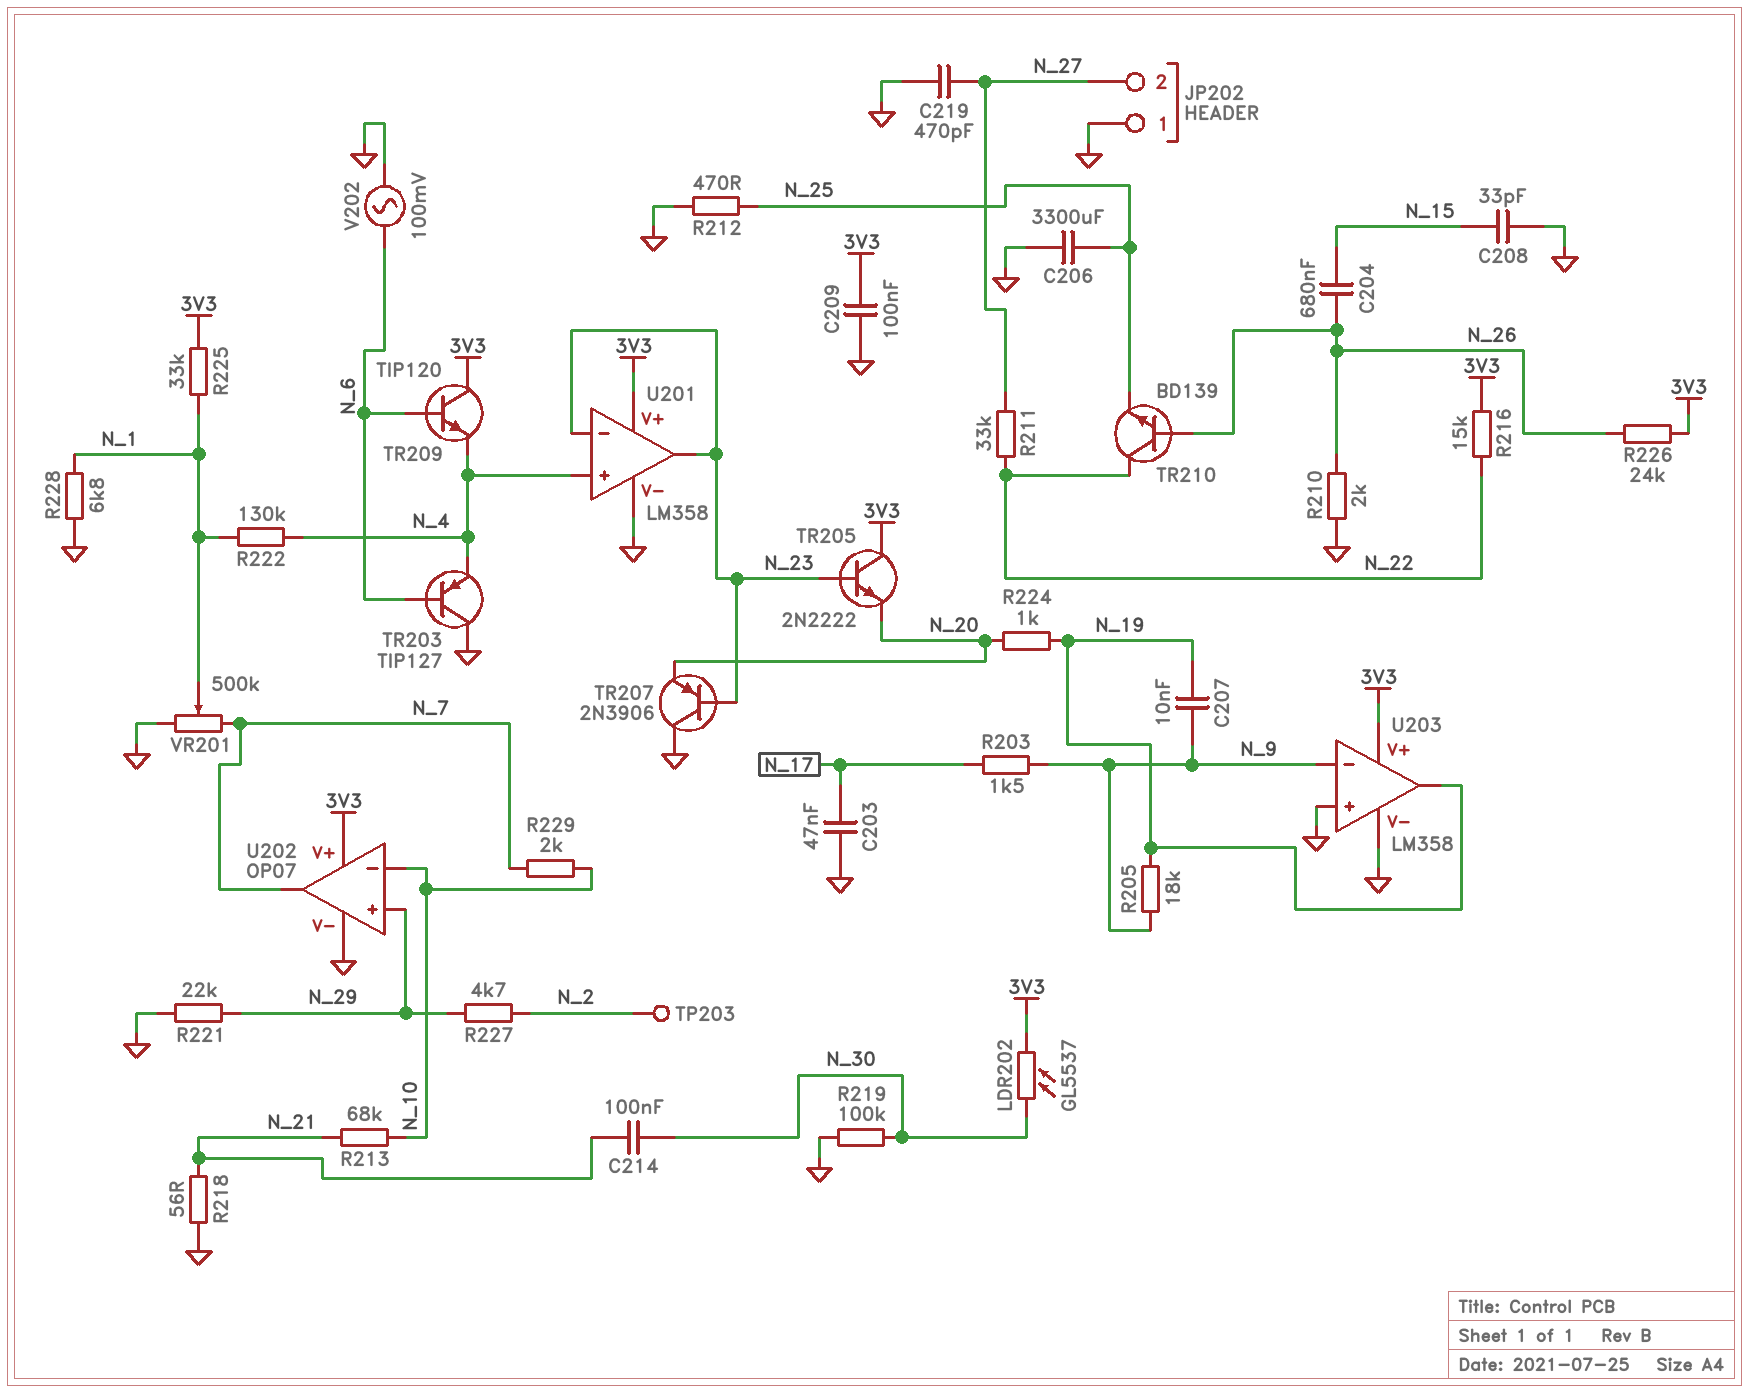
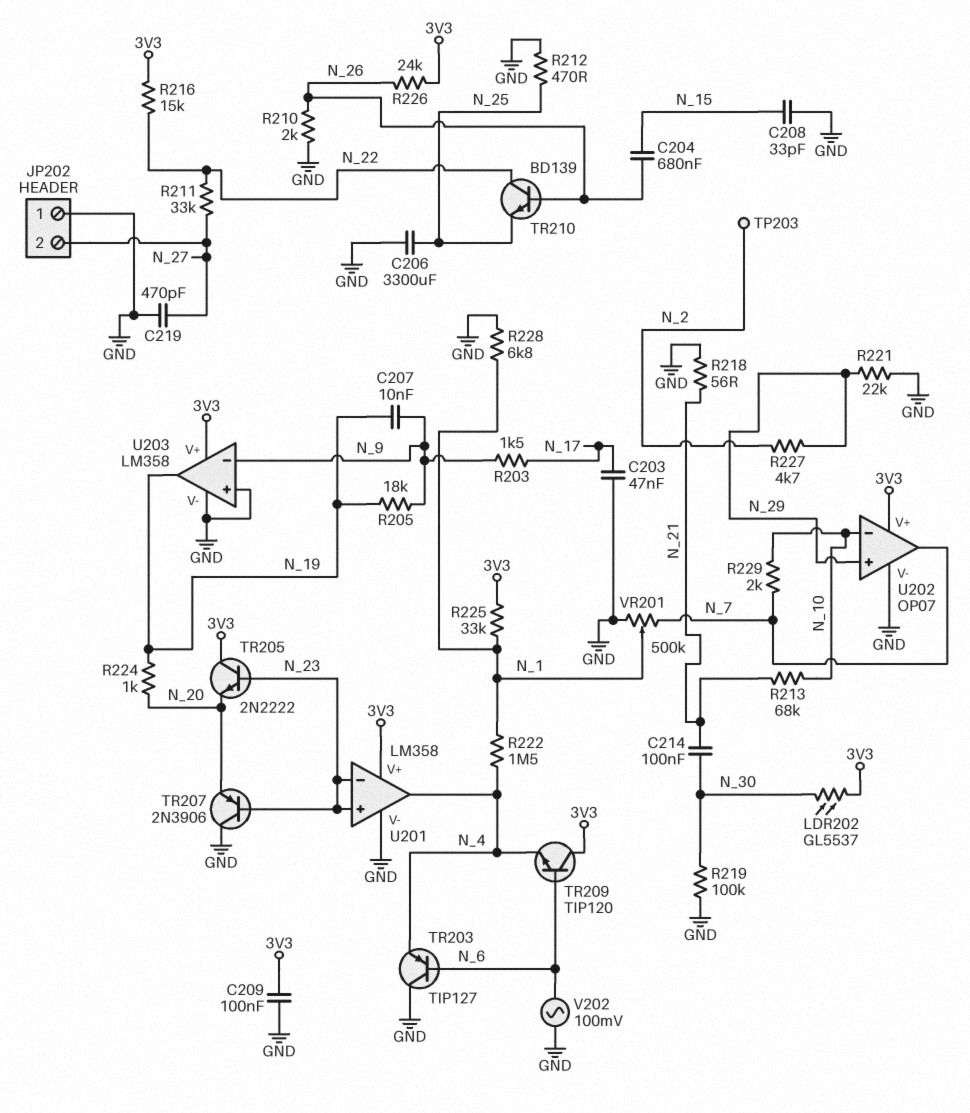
R222: 130k (N_1, N_4) -> 1.5M (N_1, N_4)
U201 pin in+: N_4 -> N_23
U201 pin out: N_23 -> N_4

